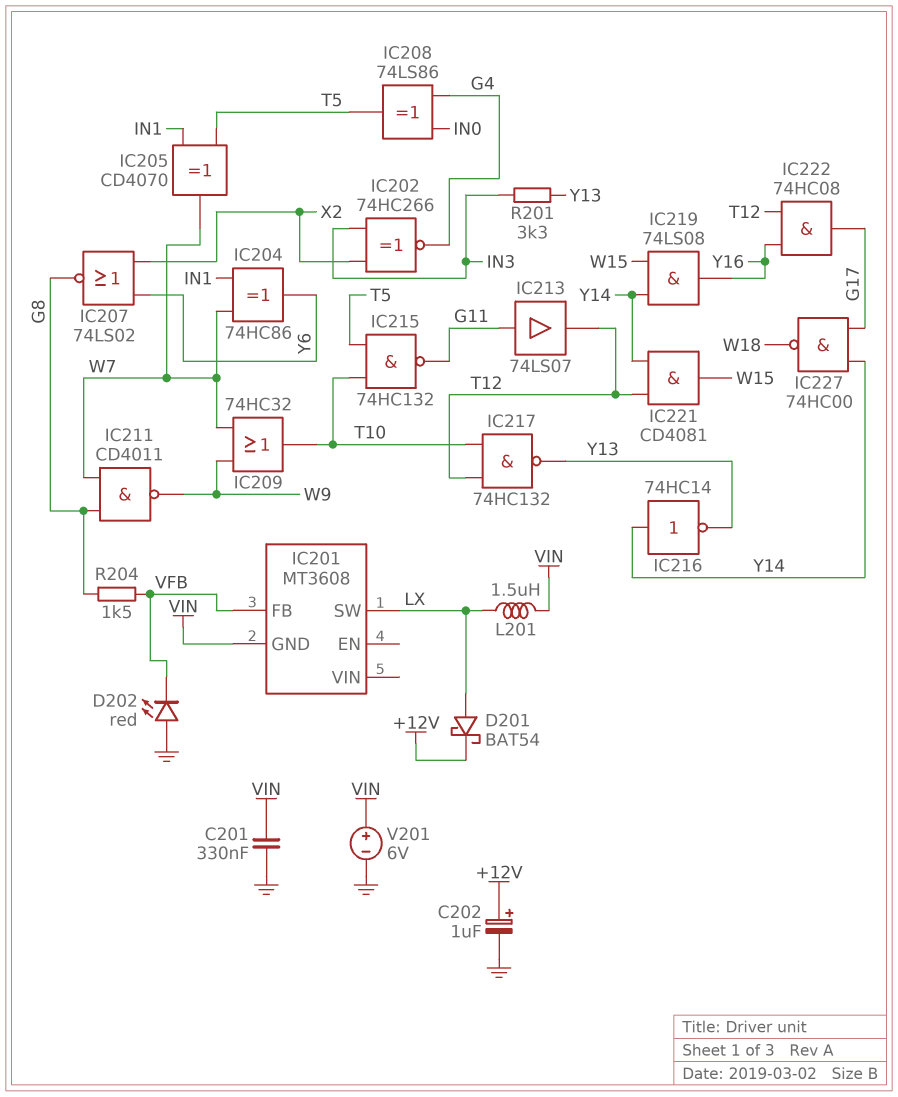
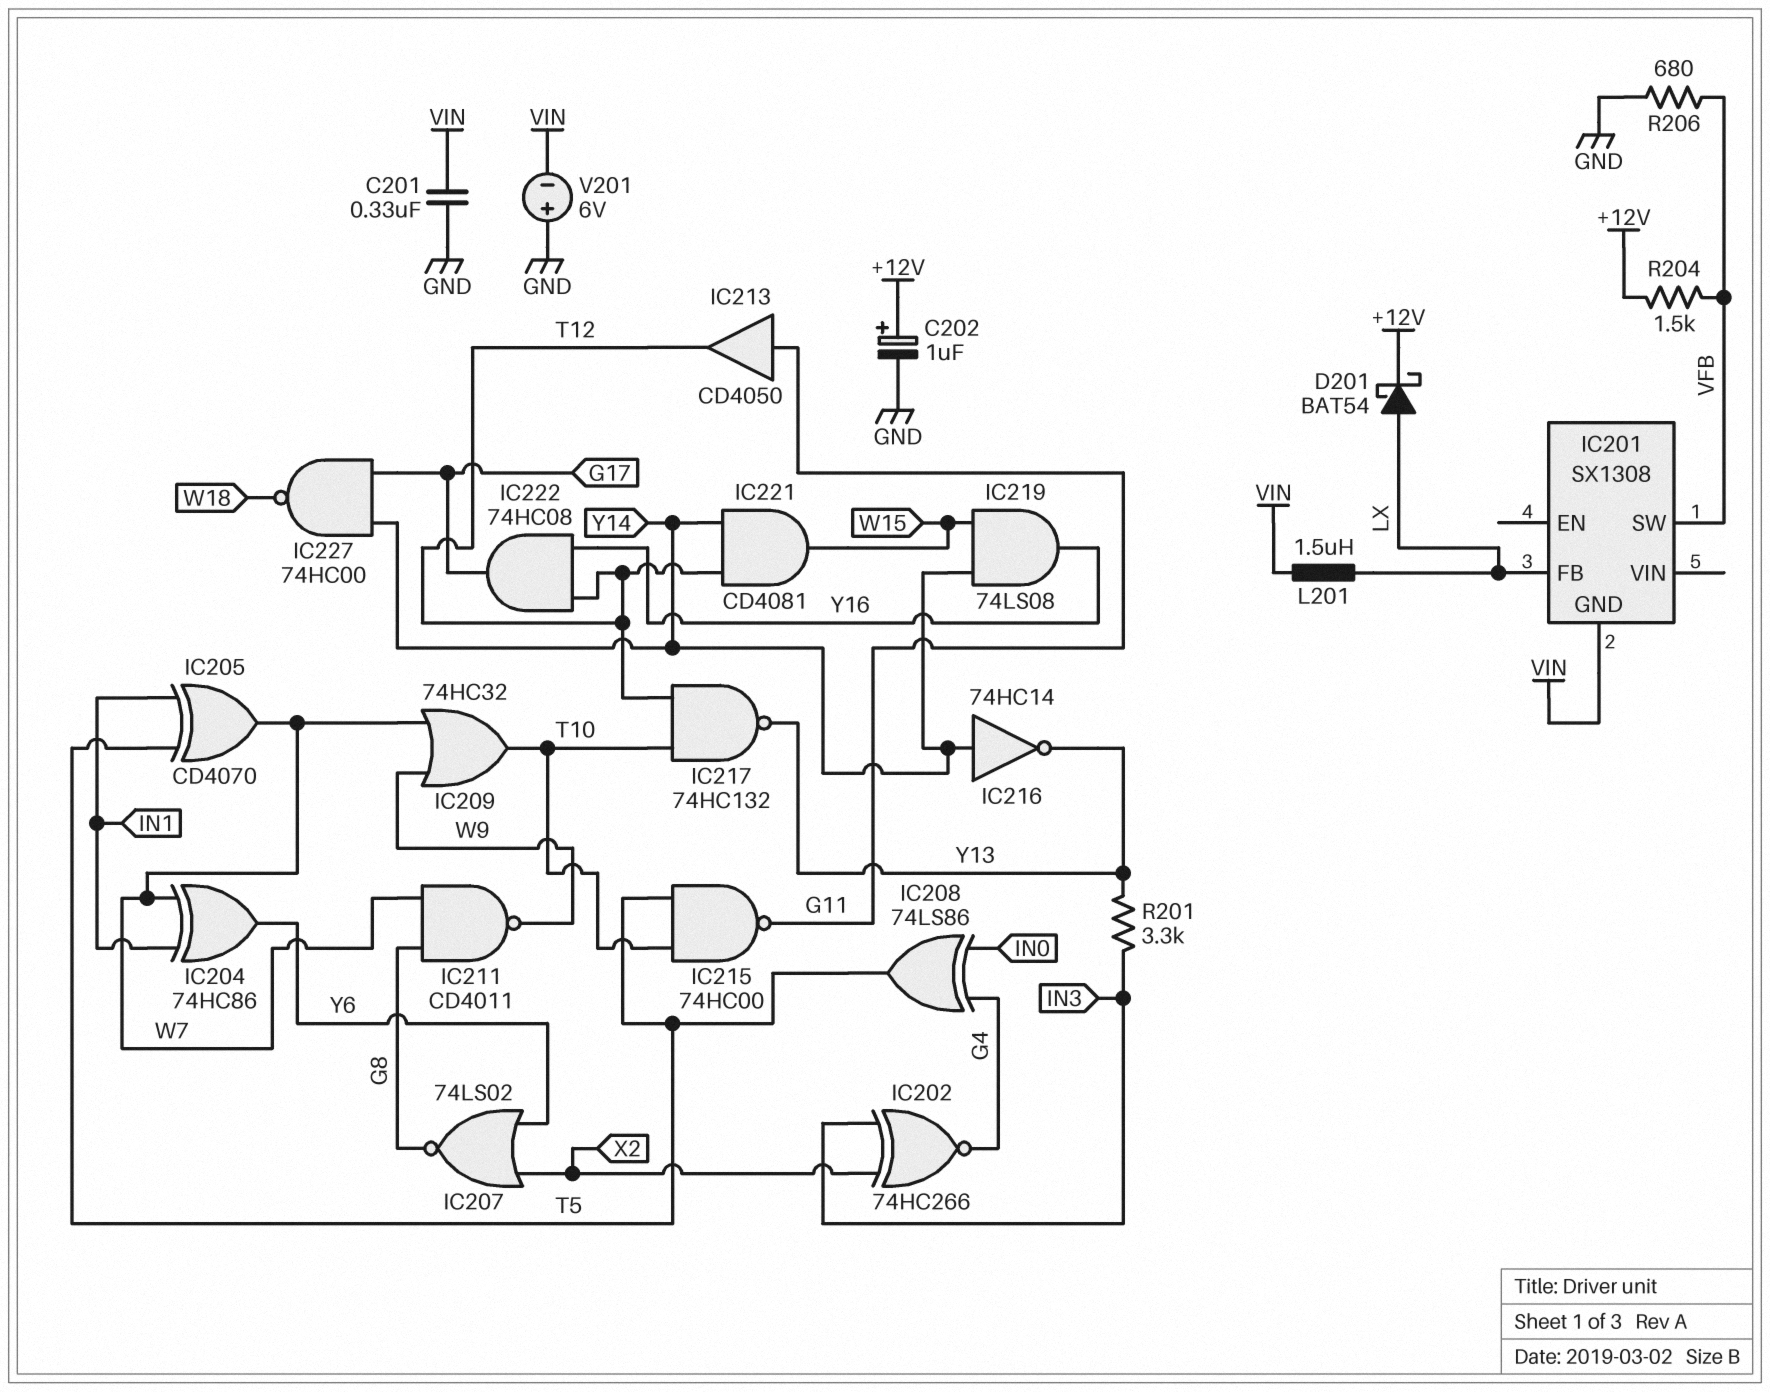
D202: LED red (A GND, K VFB) -> none
IC201: MT3608 -> SX1308
IC201 pin FB: VFB -> LX
IC201 pin SW: LX -> VFB
IC213: buffer 74LS07 (in G11, out T12) -> buffer CD4050 (in G11, out T12)
IC215: NAND 74HC132 (in T5, in T10, out G11) -> NAND 74HC00 (in T5, in T10, out G11)
R204: 1.5k (G8, VFB) -> 1.5k (+12V, VFB)
R206: none -> 680 (GND, VFB)
V201: 6V (plus VIN, minus GND) -> 6V (plus GND, minus VIN)

